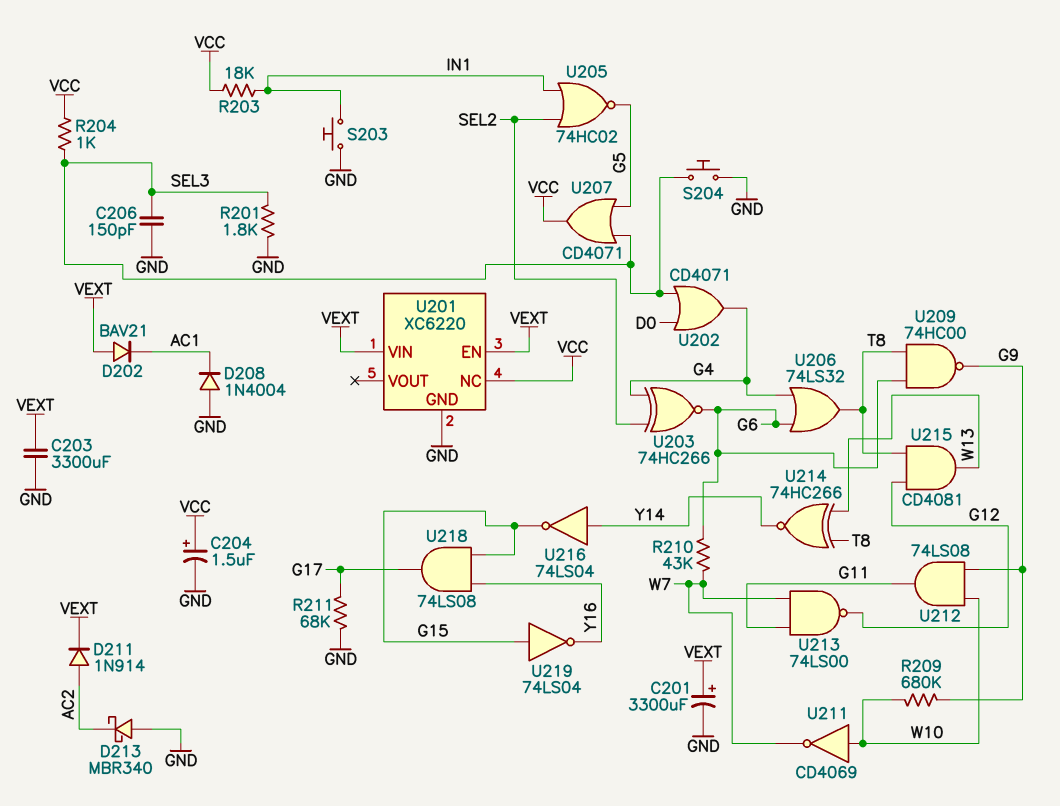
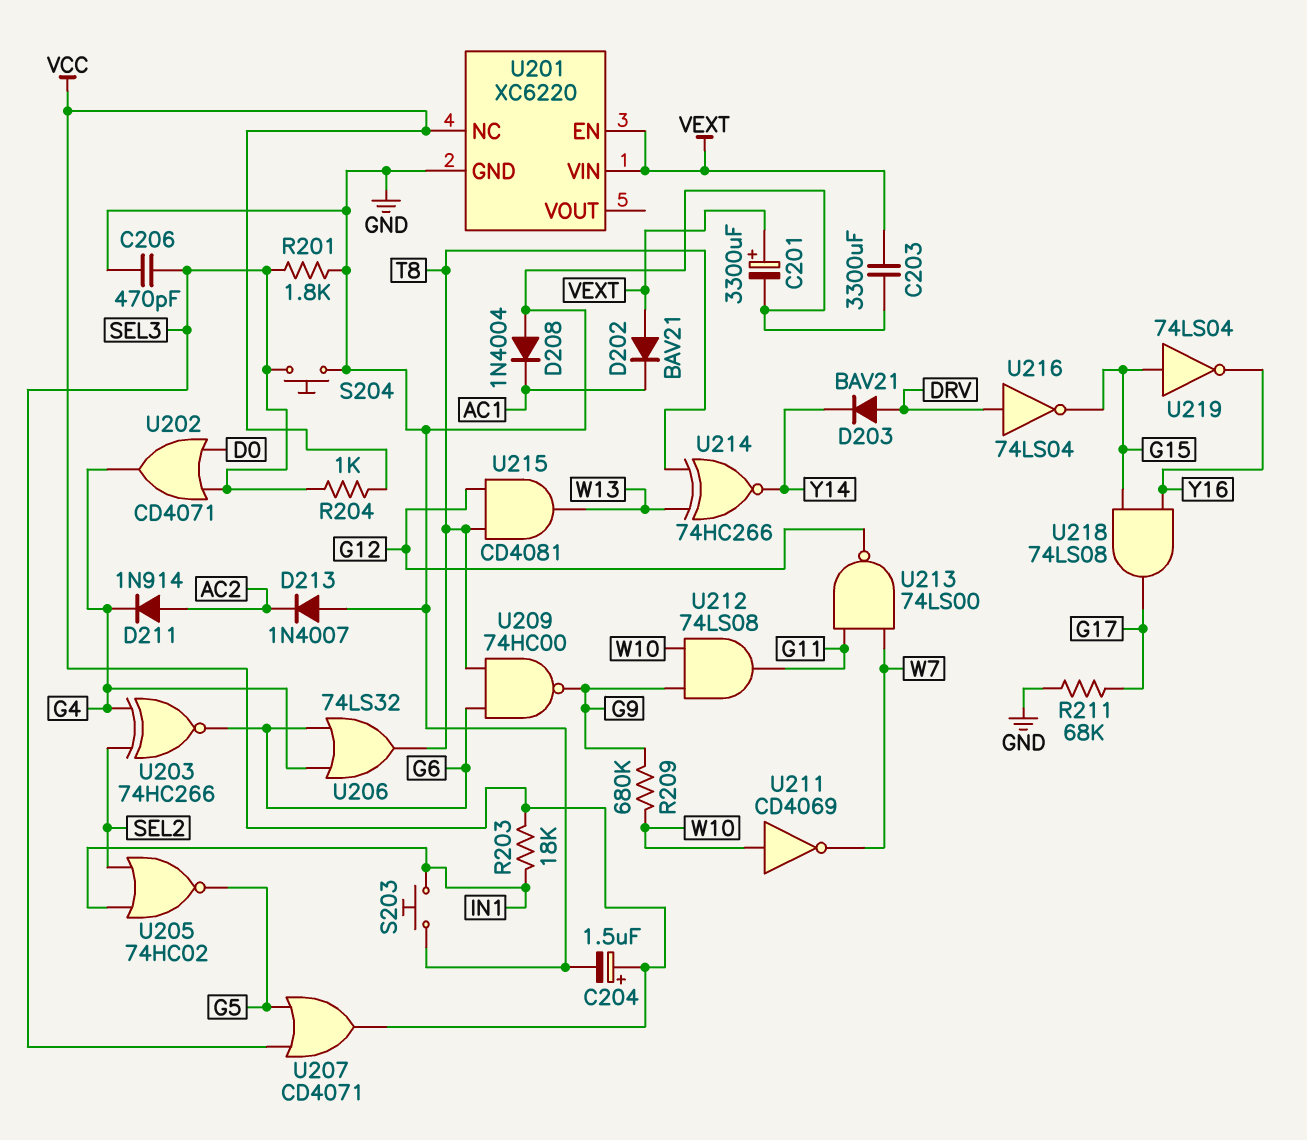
C206: 150pF (GND, SEL3) -> 470pF (GND, SEL3)
D203: none -> diode BAV21 (A DRV, K Y14)
D211: diode 1N914 (A AC2, K VEXT) -> diode 1N914 (A AC2, K G4)
D213: schottky MBR340 (A GND, K AC2) -> diode 1N4007 (A GND, K AC2)
R210: 43k (G6, W7) -> none
U216: NOT 74LS04 (in Y14, out G15) -> NOT 74LS04 (in DRV, out G15)

